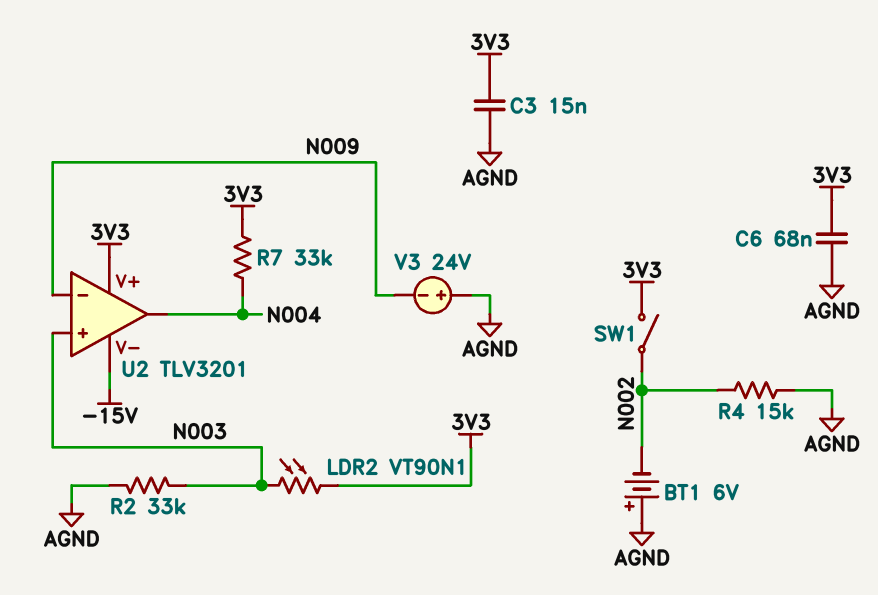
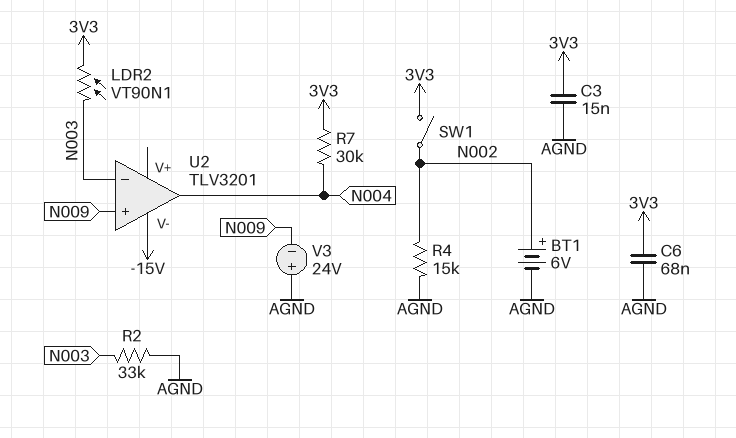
BT1: 6V (plus AGND, minus N002) -> 6V (plus N002, minus AGND)
R7: 33k (3V3, N004) -> 30k (3V3, N004)
U2 pin V+: 3V3 -> none
U2 pin in+: N003 -> N009
U2 pin in-: N009 -> N003

